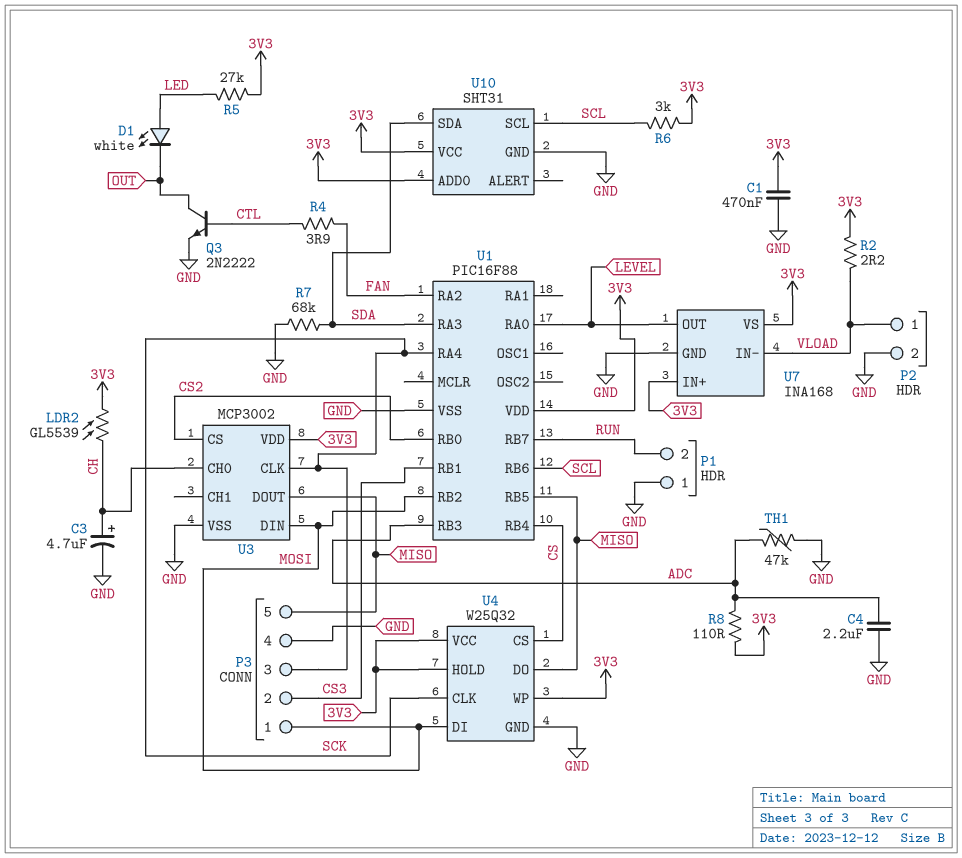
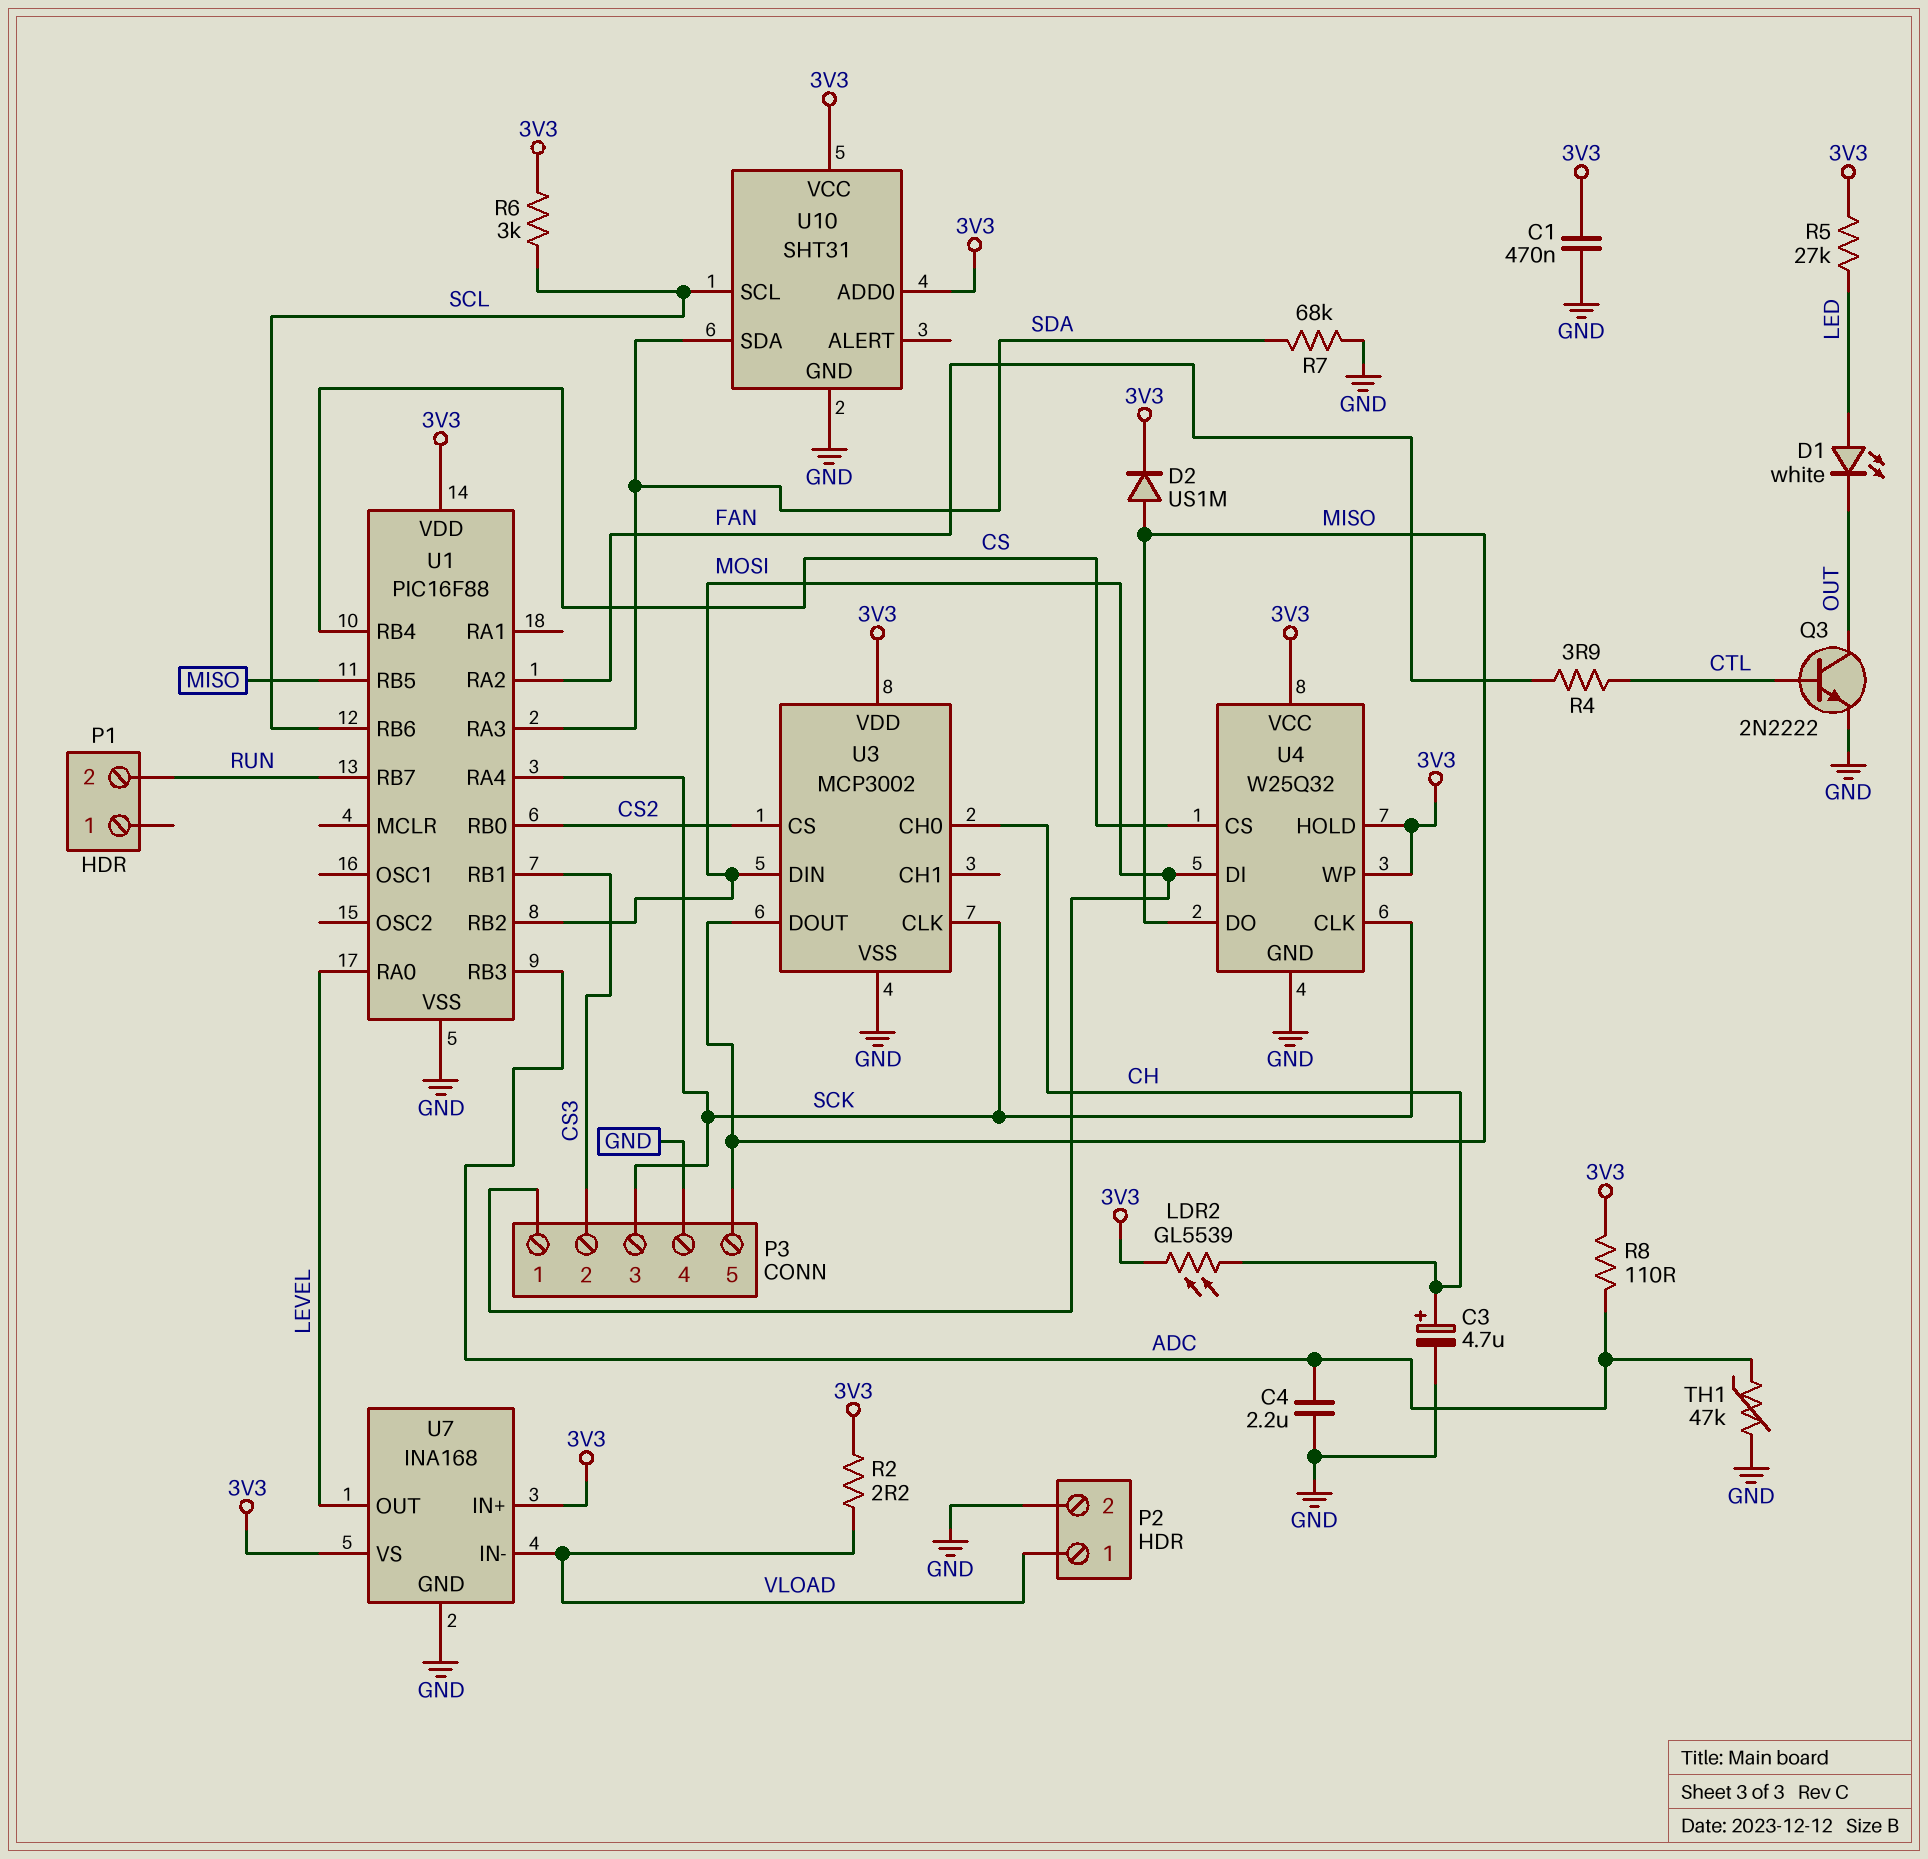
D2: none -> diode US1M (A MISO, K 3V3)
P1 pin 1: GND -> none

